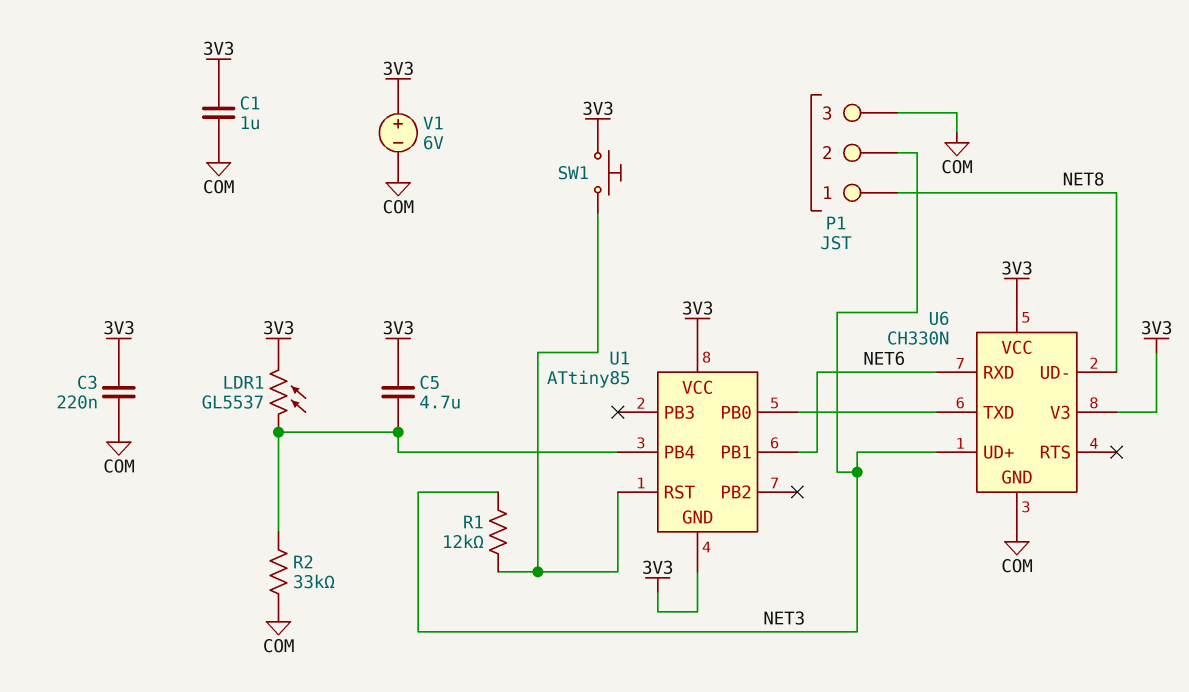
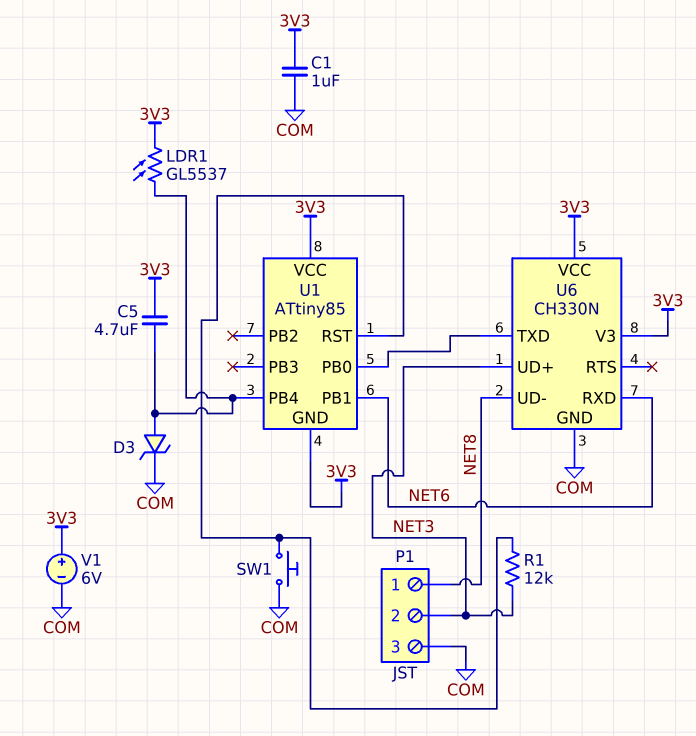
C3: 220nF (3V3, COM) -> none
D3: none -> zener (A U1/PB4, K COM)
R2: 33k (COM, U1/PB4) -> none
SW1: button (3V3, U1/RST) -> button (COM, U1/RST)

